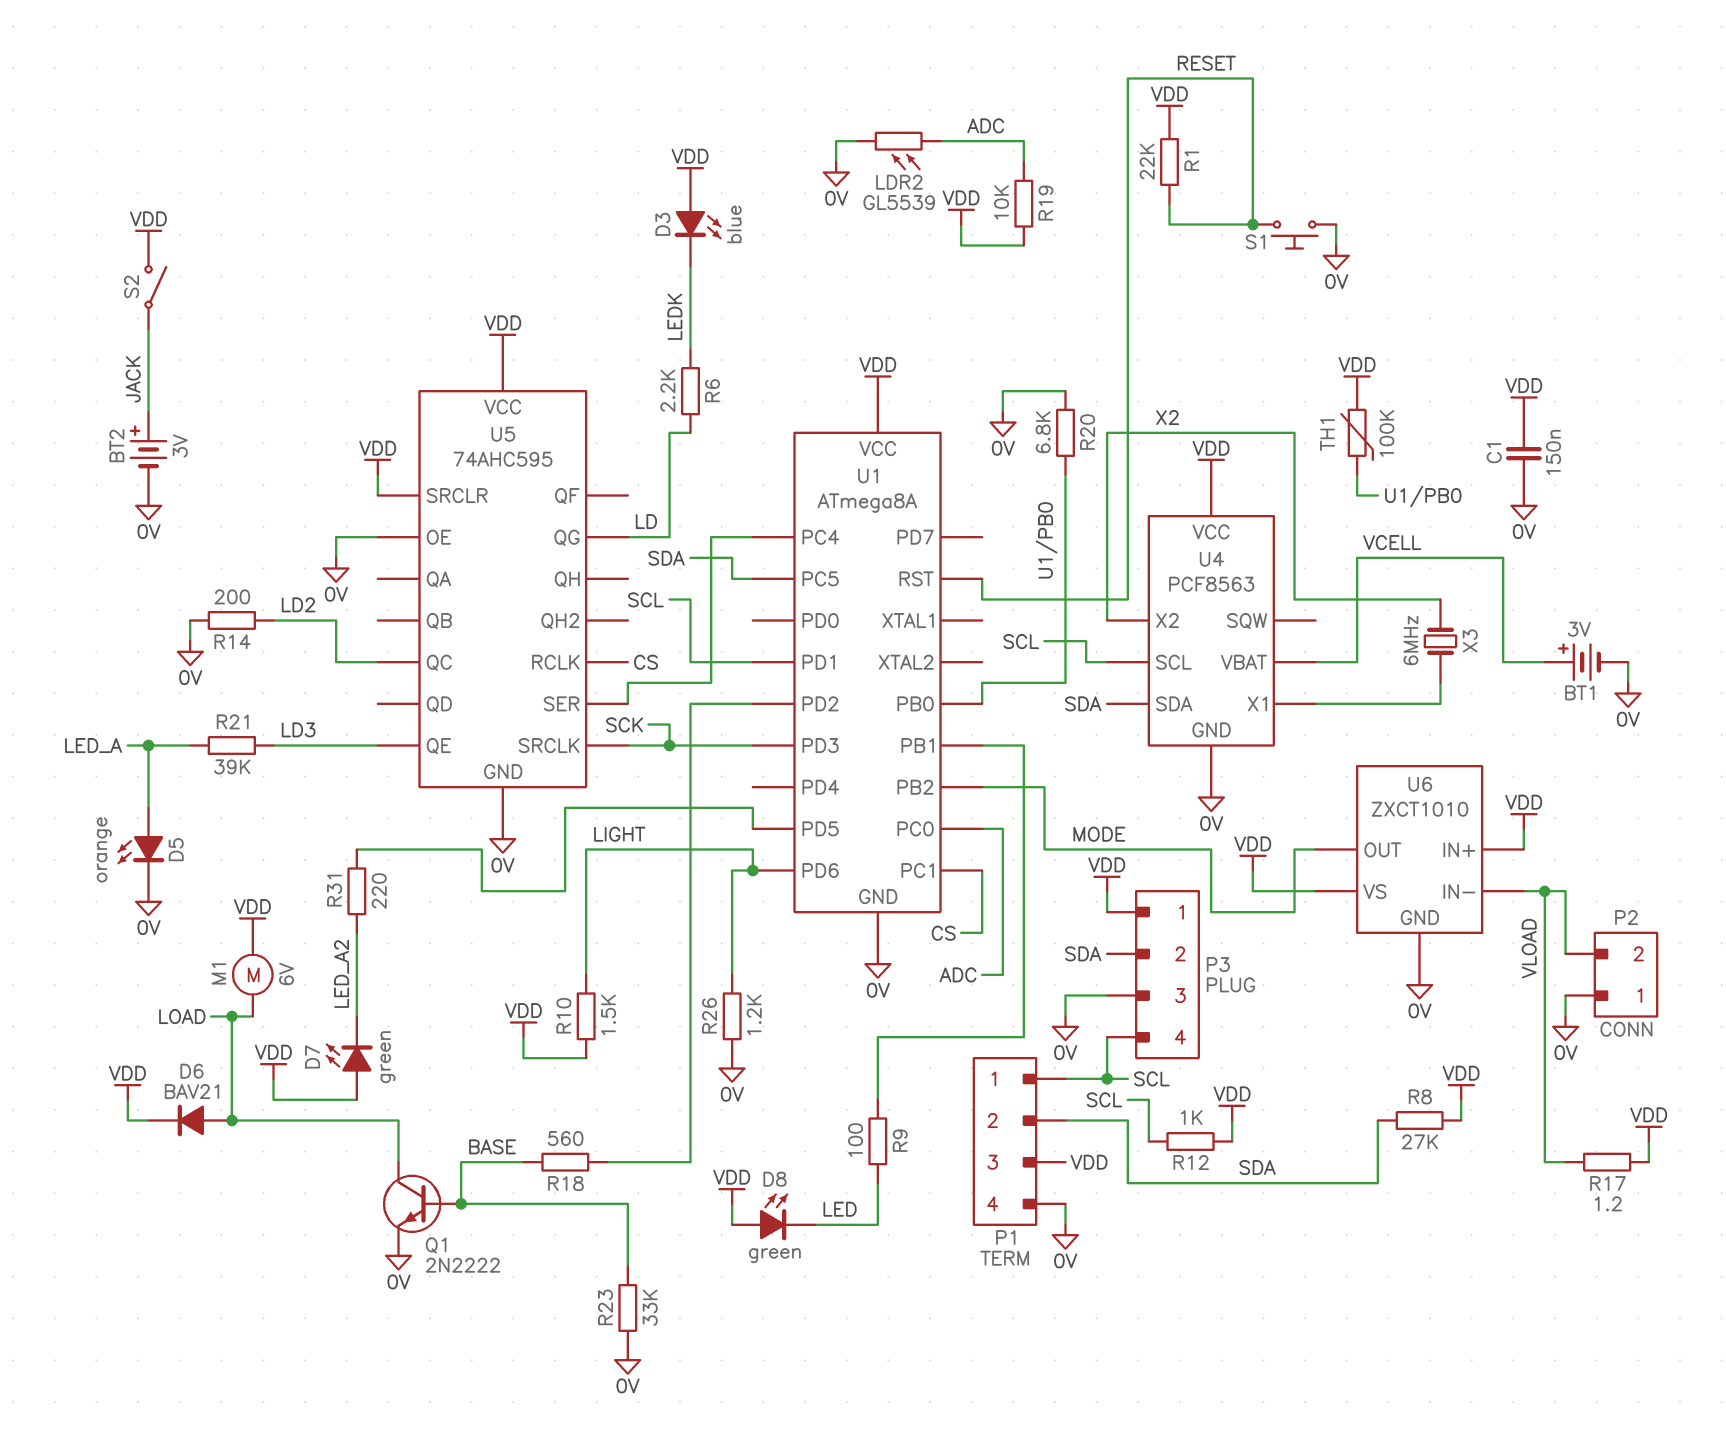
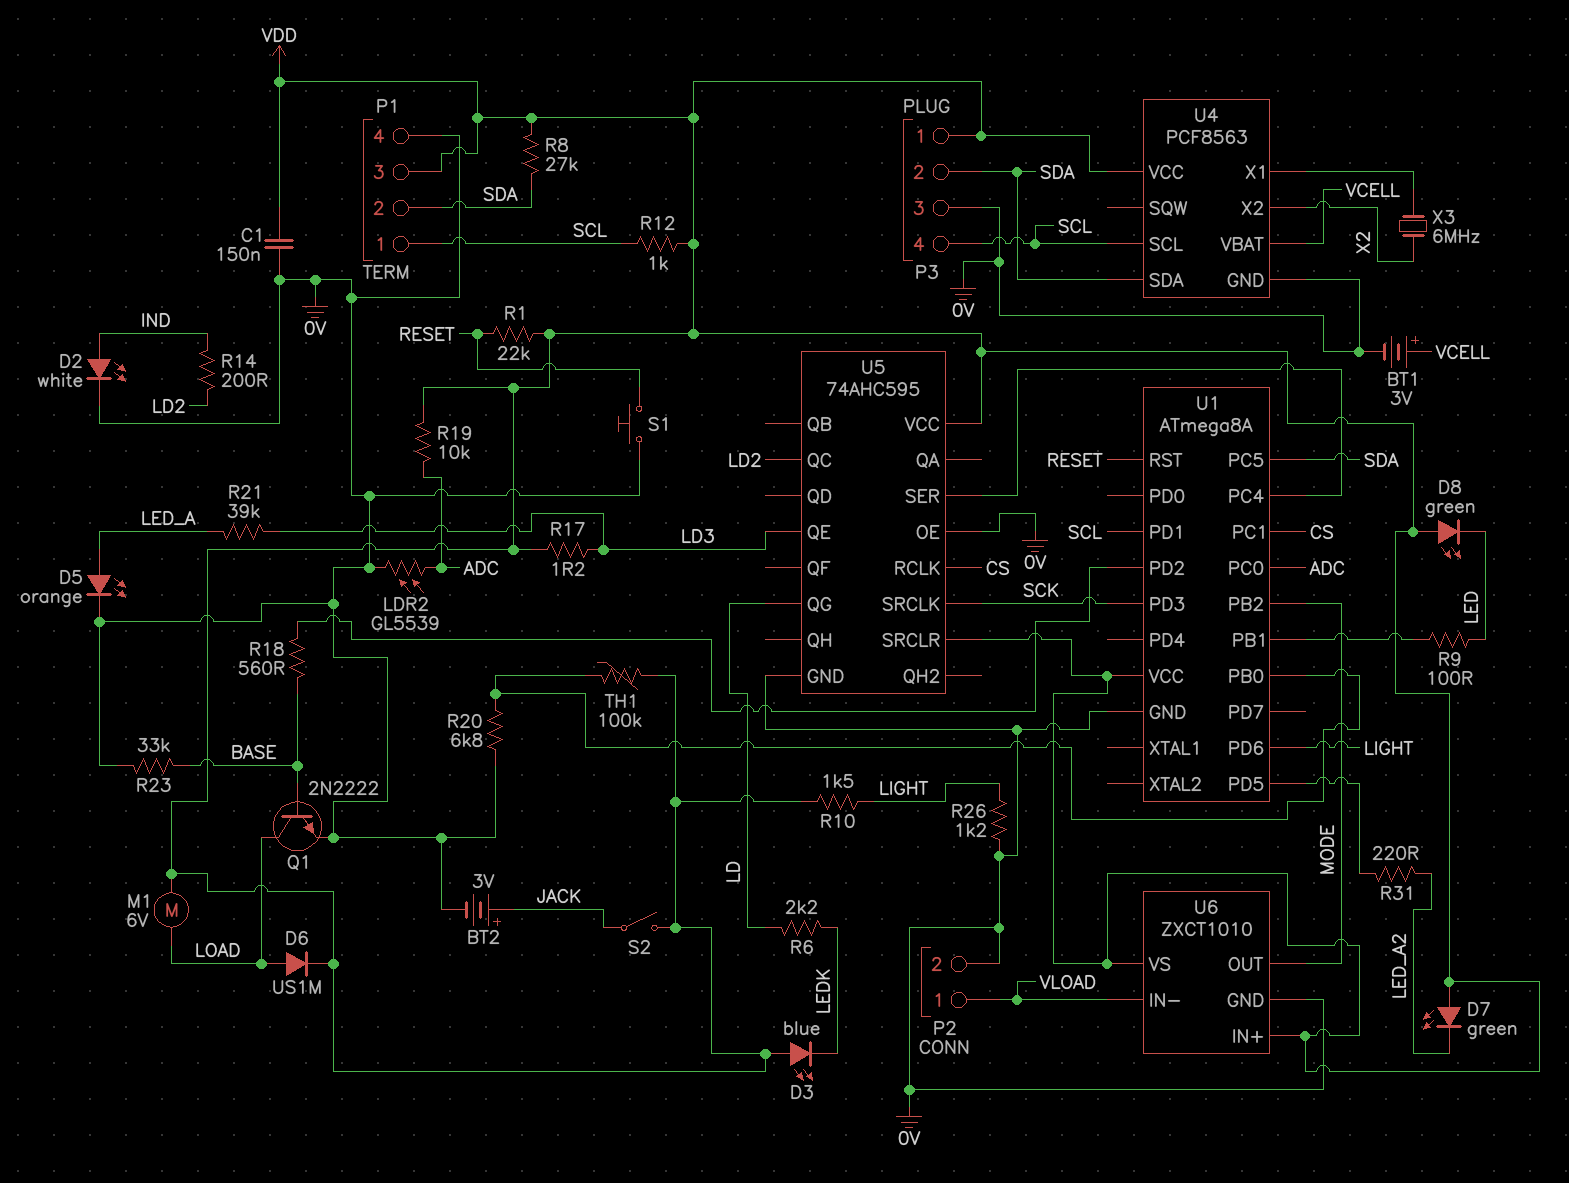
D2: none -> LED white (A IND, K 0V)
D6: diode BAV21 (A LOAD, K VDD) -> diode US1M (A LOAD, K VDD)
P2 pin 1: 0V -> VLOAD
P2 pin 2: VLOAD -> 0V
R14: 200 (0V, LD2) -> 200 (IND, LD2)
R17: 1.2 (VDD, VLOAD) -> 1.2 (LD3, VDD)

